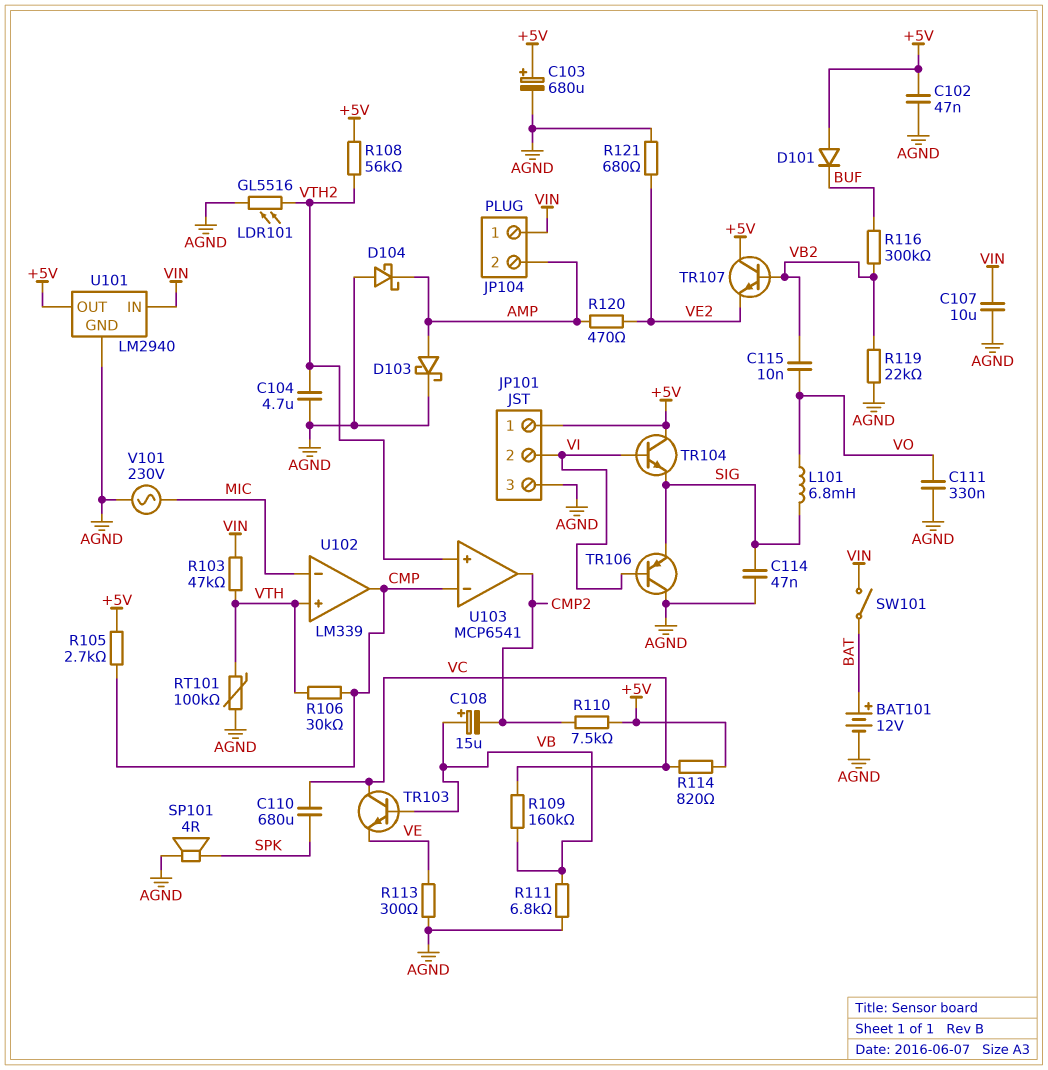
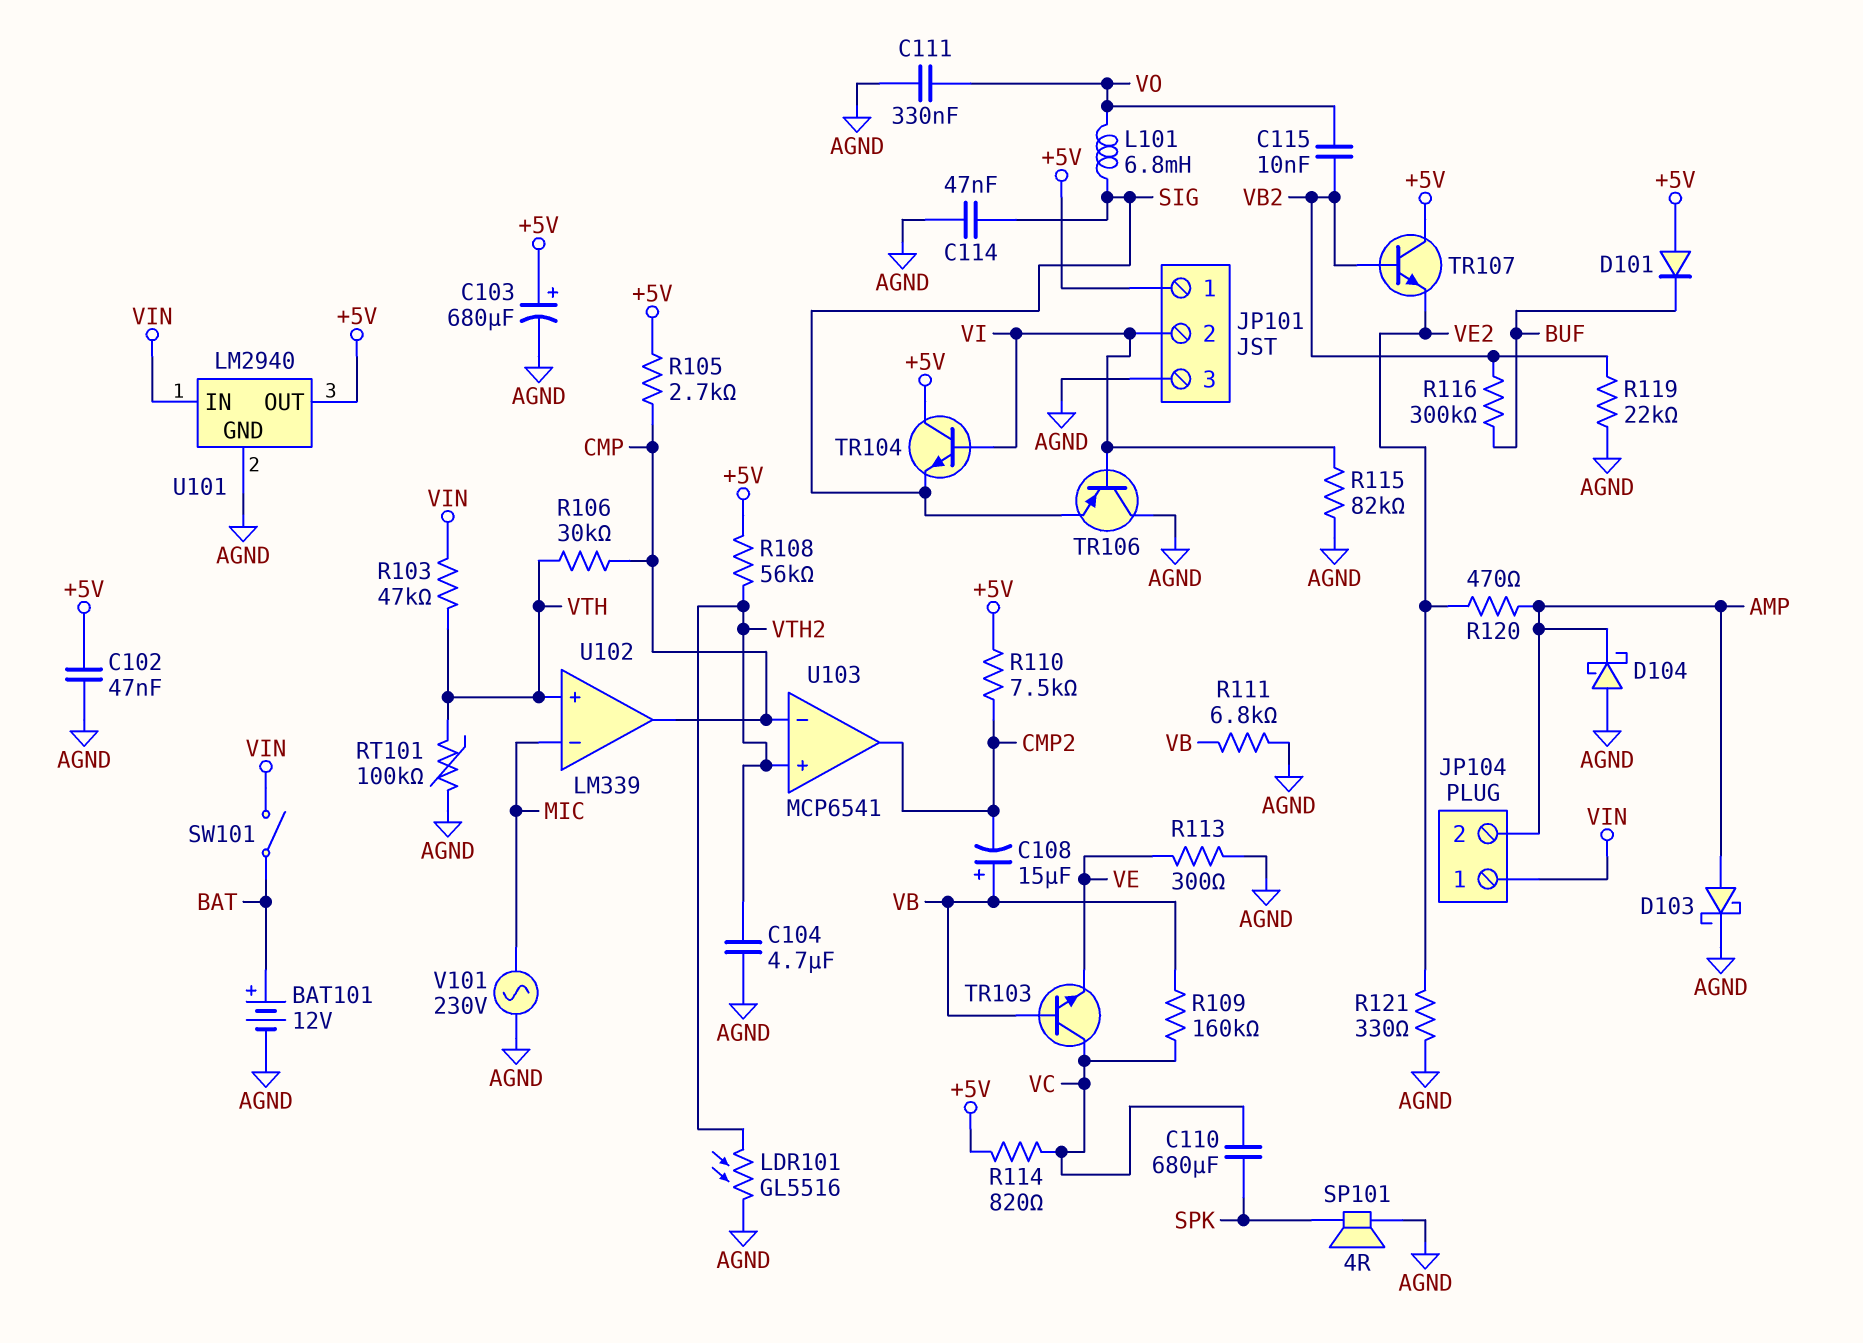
C107: 10uF (AGND, VIN) -> none
R115: none -> 82k (AGND, VI)
R121: 680 (AGND, VE2) -> 330 (AGND, VE2)

